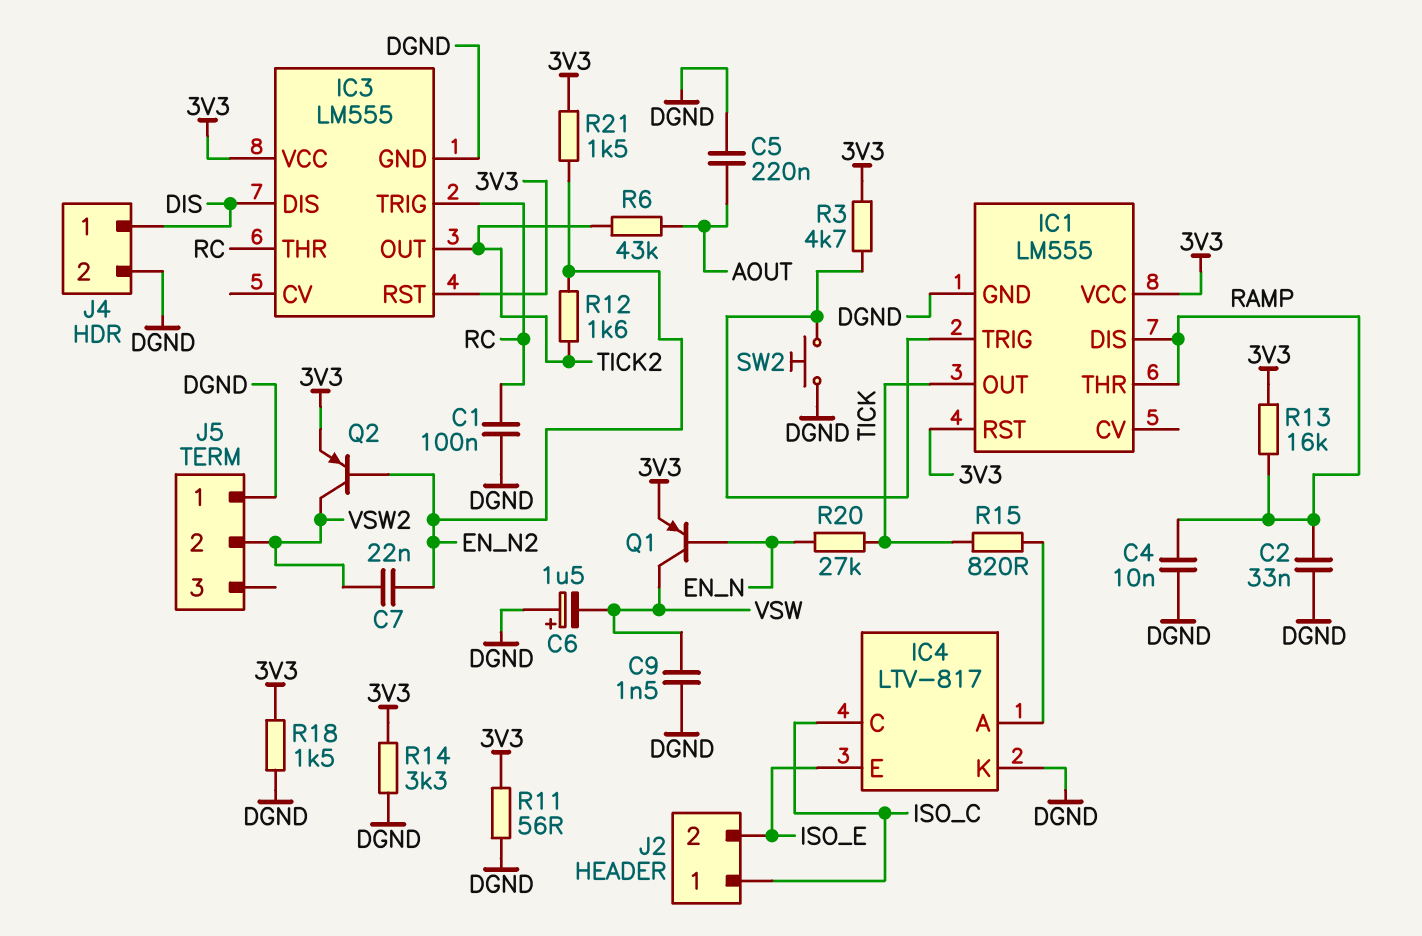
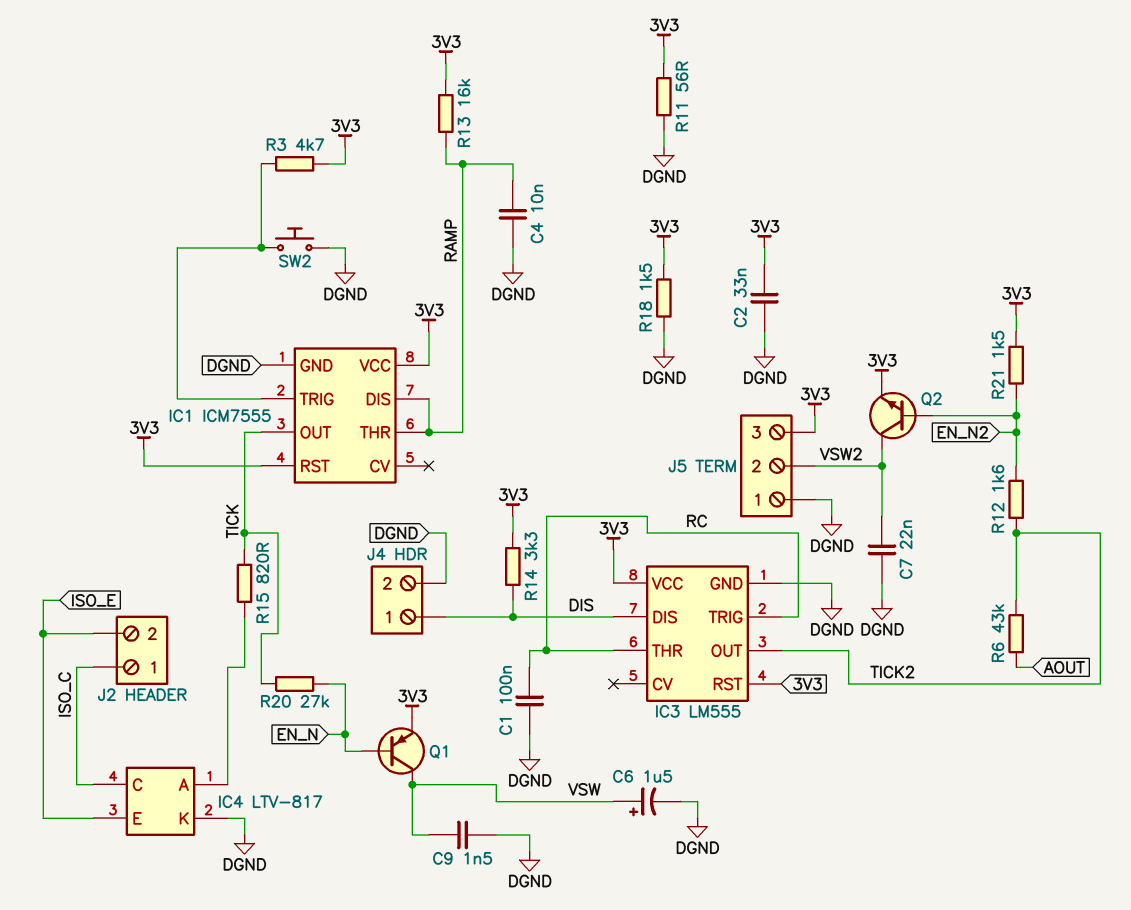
C2: 33nF (DGND, RAMP) -> 33nF (3V3, DGND)
C5: 220nF (AOUT, DGND) -> none
C6: 1.5uF (plus DGND, minus VSW) -> 1.5uF (plus VSW, minus DGND)
C7: 22nF (EN_N2, VSW2) -> 22nF (DGND, VSW2)
IC1: LM555 -> ICM7555
J5 pin 3: none -> 3V3
Q2: PNP (B EN_N2, C VSW2, E 3V3) -> NPN (B EN_N2, C VSW2, E 3V3)
R14: 3.3k (3V3, DGND) -> 3.3k (3V3, DIS)

